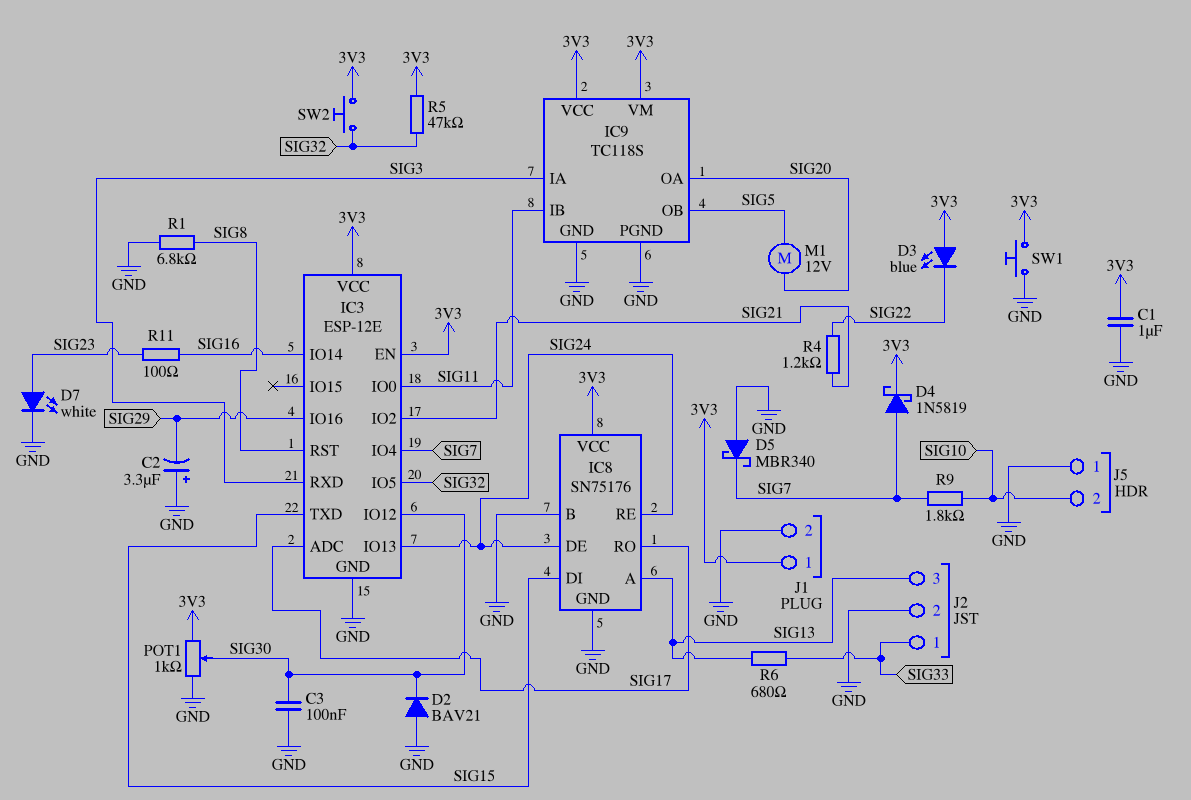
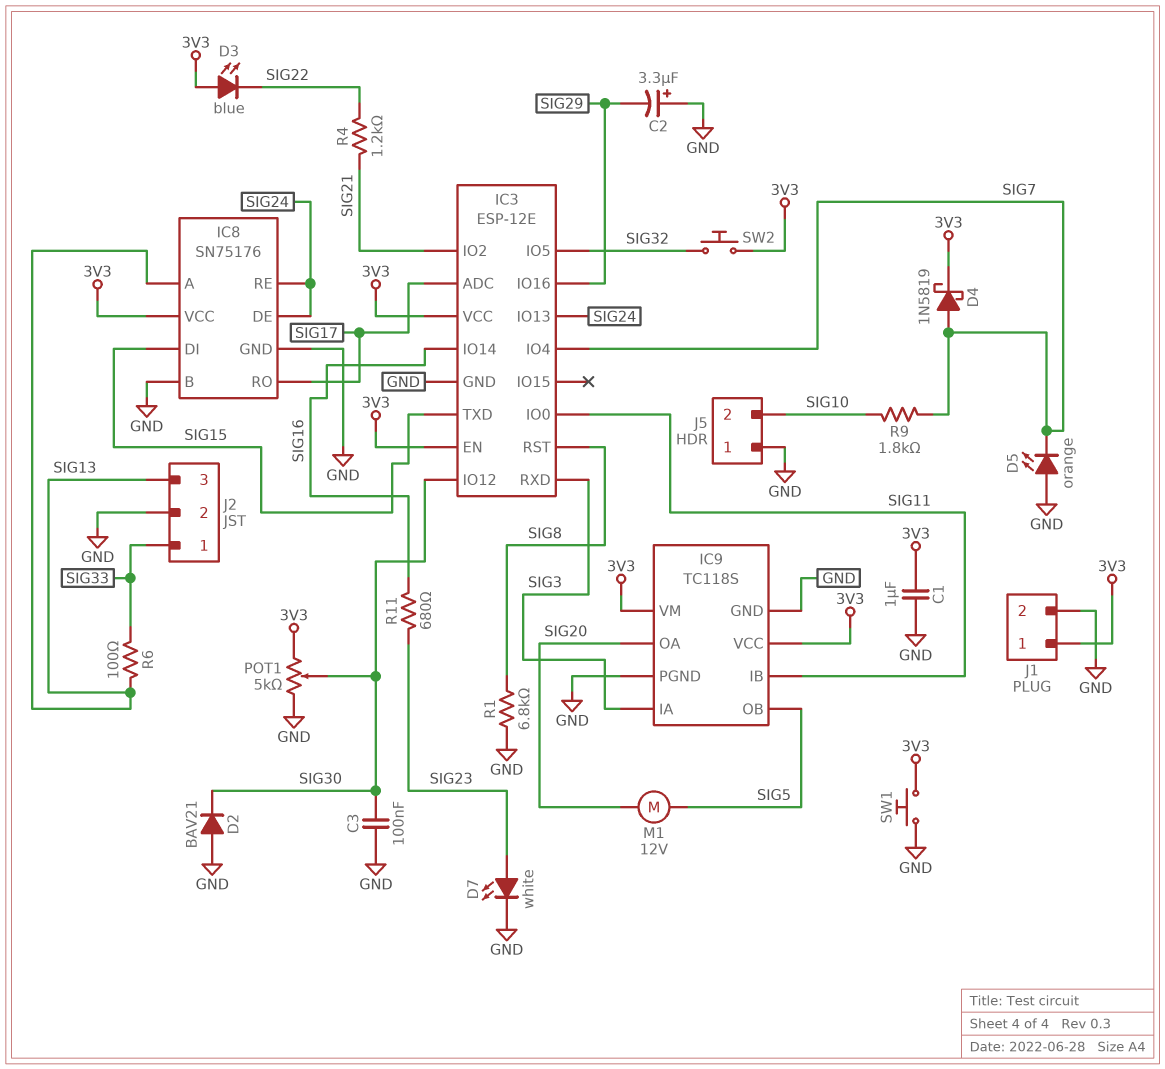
D5: schottky MBR340 (A GND, K SIG7) -> LED orange (A GND, K SIG7)
POT1: 1k (3V3, GND, wiper SIG30) -> 5k (3V3, GND, wiper SIG30)
R5: 47k (3V3, SIG32) -> none
R6: 680 (SIG13, SIG33) -> 100 (SIG13, SIG33)
R11: 100 (SIG16, SIG23) -> 680 (SIG16, SIG23)

